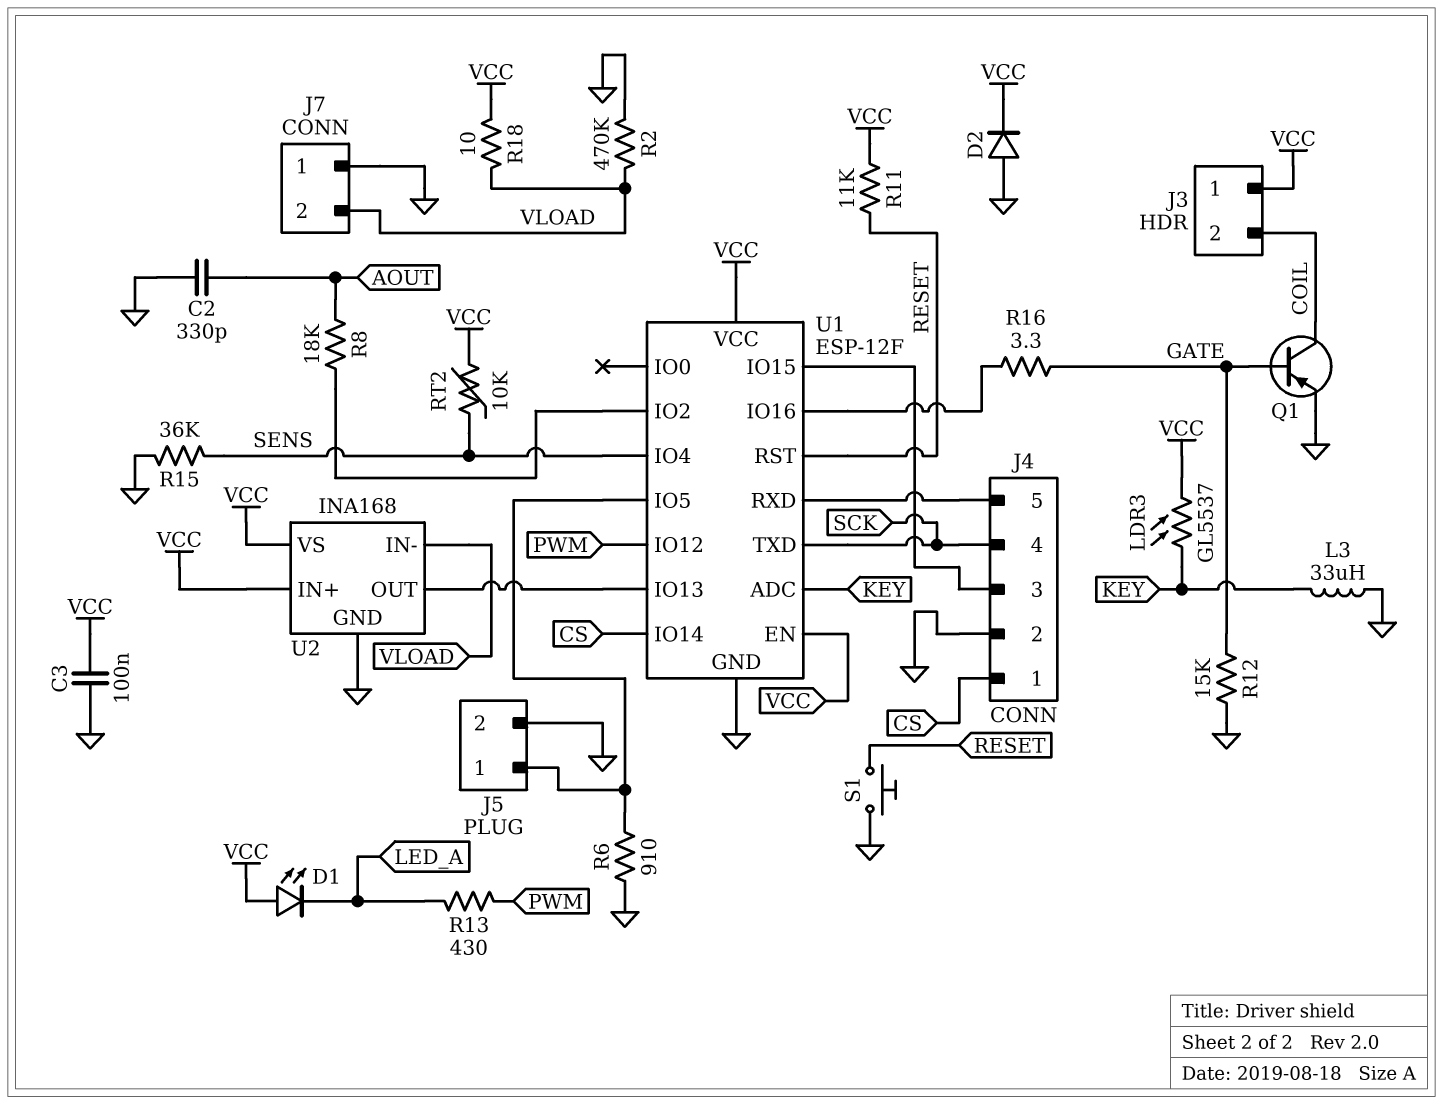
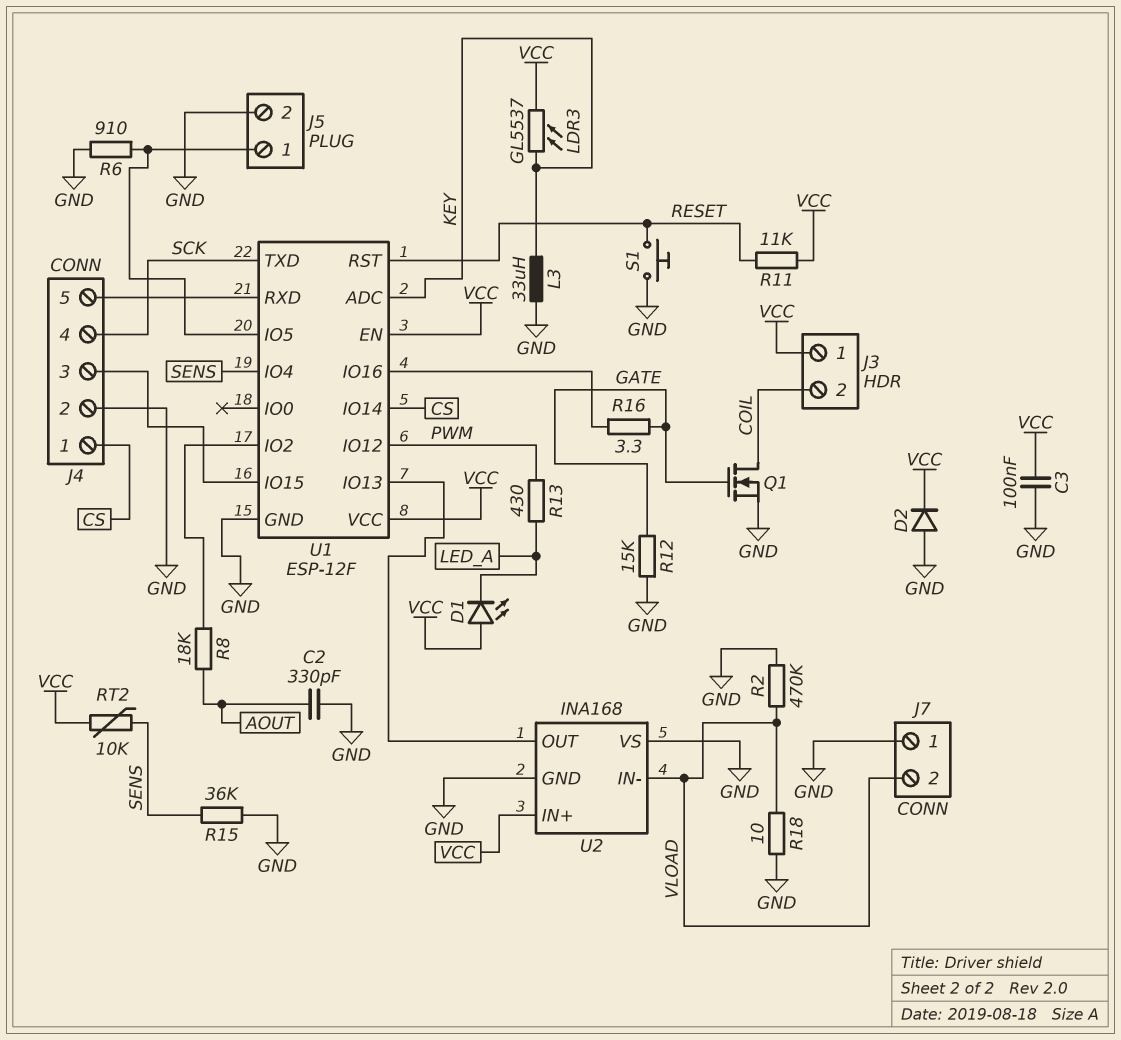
Q1: PNP (B GATE, C COIL, E GND) -> NMOS (G GATE, D COIL, S GND)
R18: 10 (VCC, VLOAD) -> 10 (GND, VLOAD)
U2 pin VS: VCC -> GND

